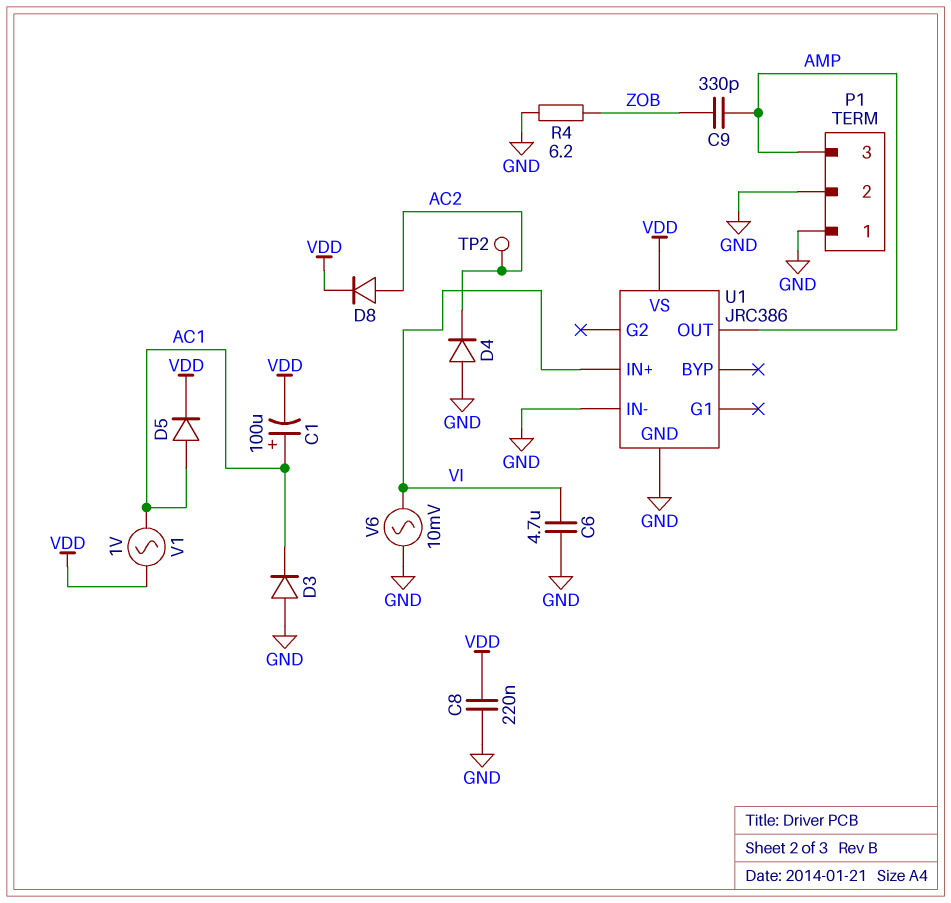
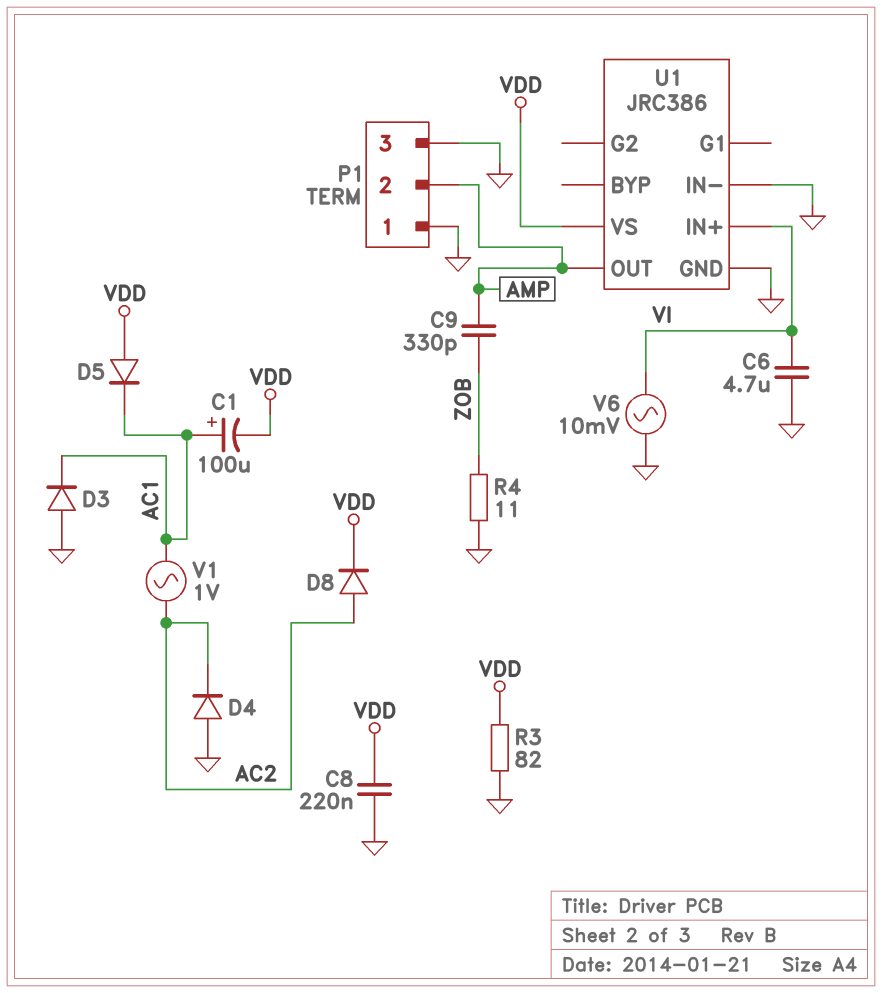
D5: diode (A AC1, K VDD) -> diode (A VDD, K AC1)
P1 pin 2: GND -> AMP
P1 pin 3: AMP -> GND
R3: none -> 82 (GND, VDD)
R4: 6.2 (GND, ZOB) -> 11 (GND, ZOB)
TP2: test point (AC2) -> none
V1: AC 1V (AC1, VDD) -> AC 1V (AC1, AC2)

